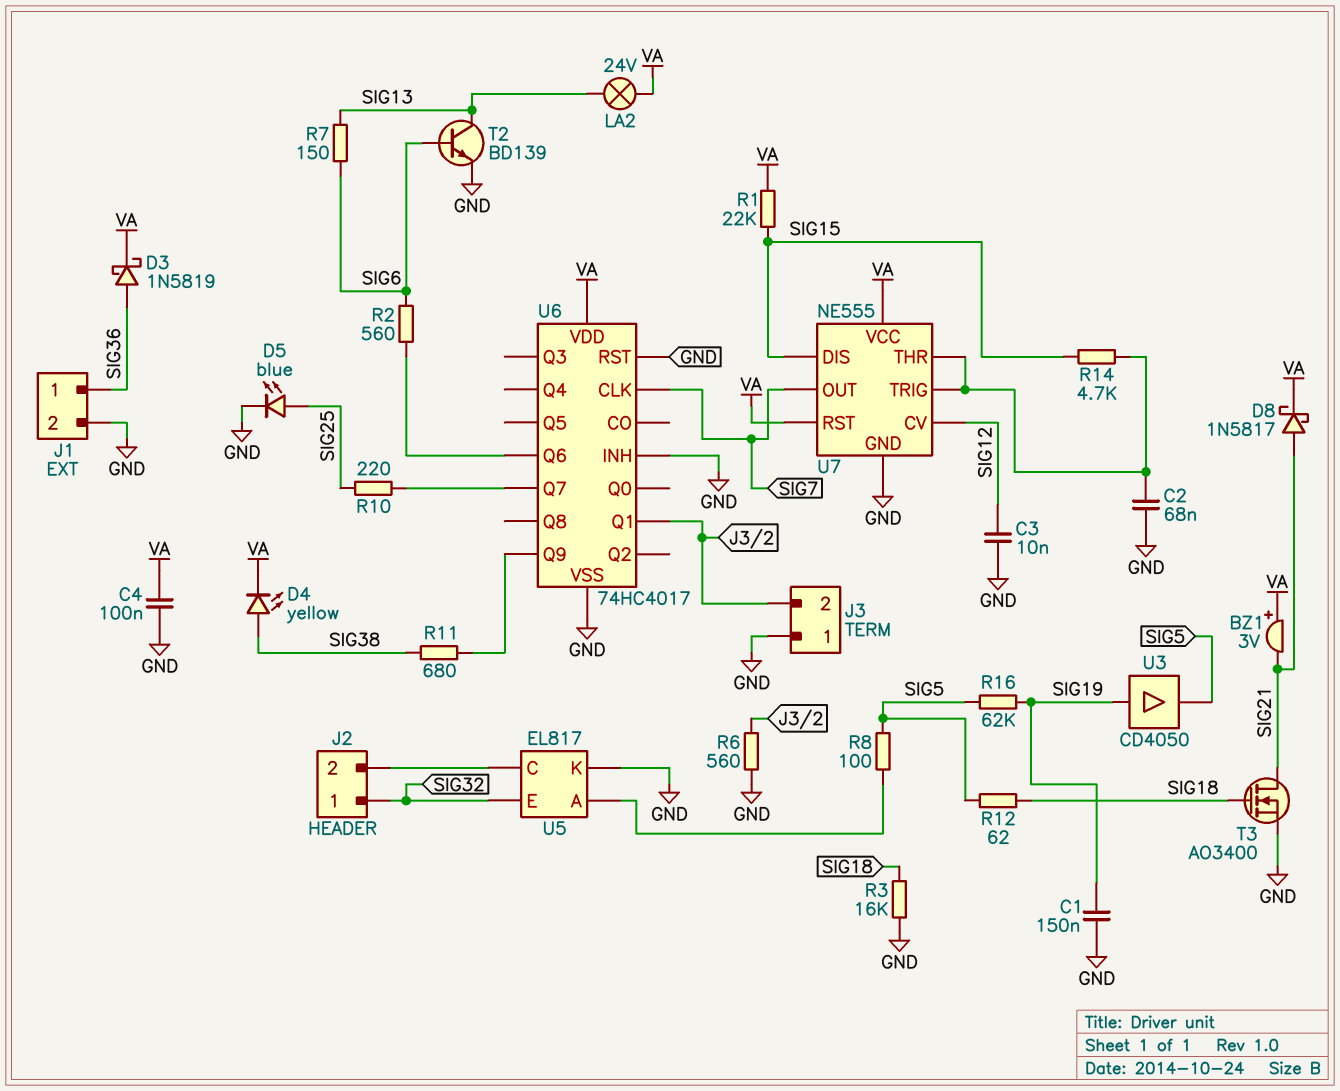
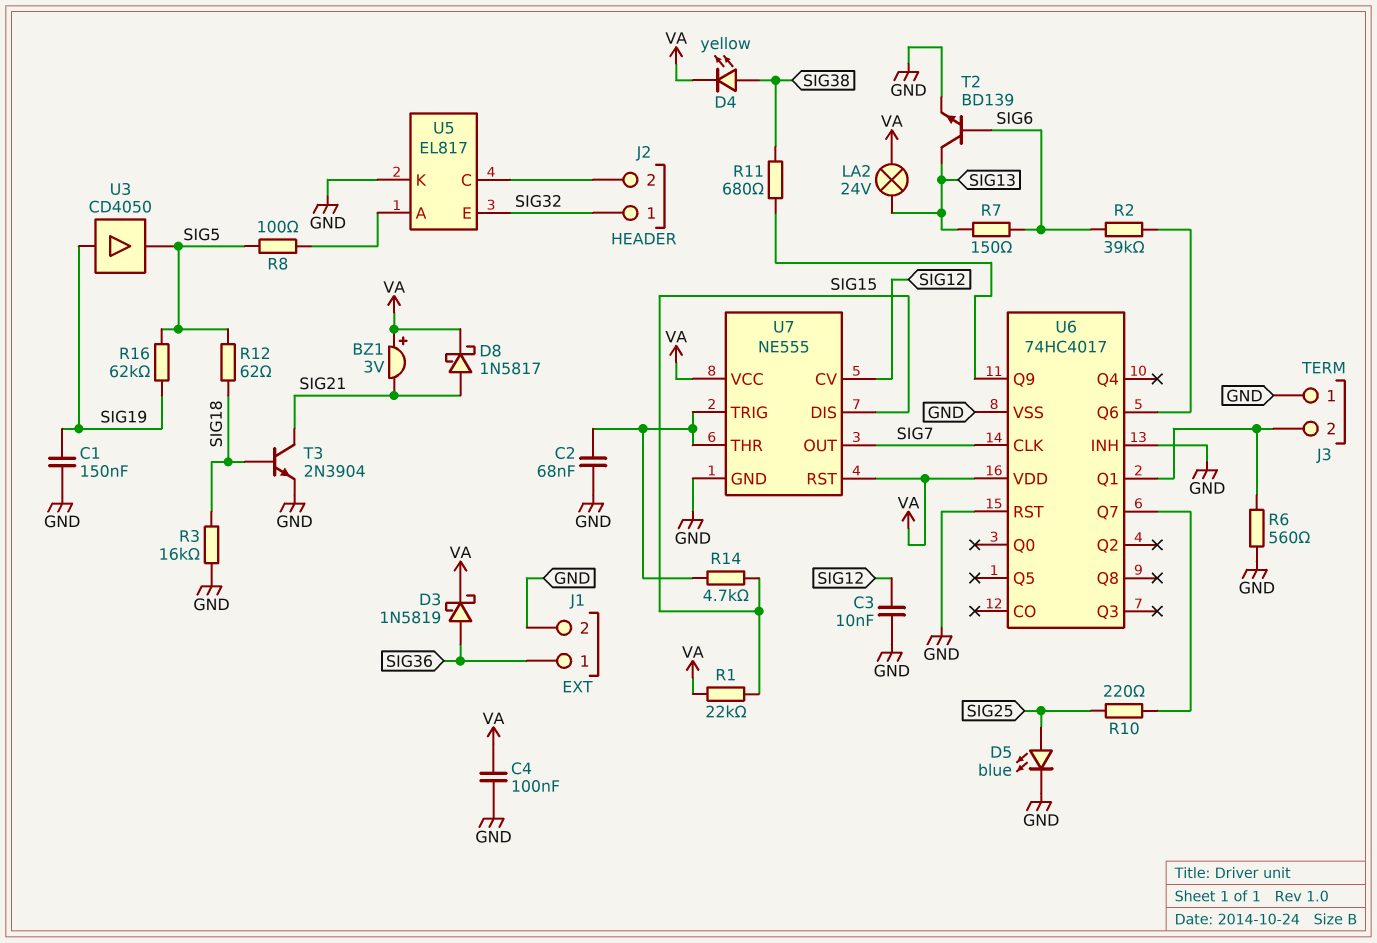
R2: 560 (SIG6, U6/Q6) -> 39k (SIG6, U6/Q6)
T3: NMOS AO3400 (G SIG18, D SIG21, S GND) -> NPN 2N3904 (B SIG18, C SIG21, E GND)

